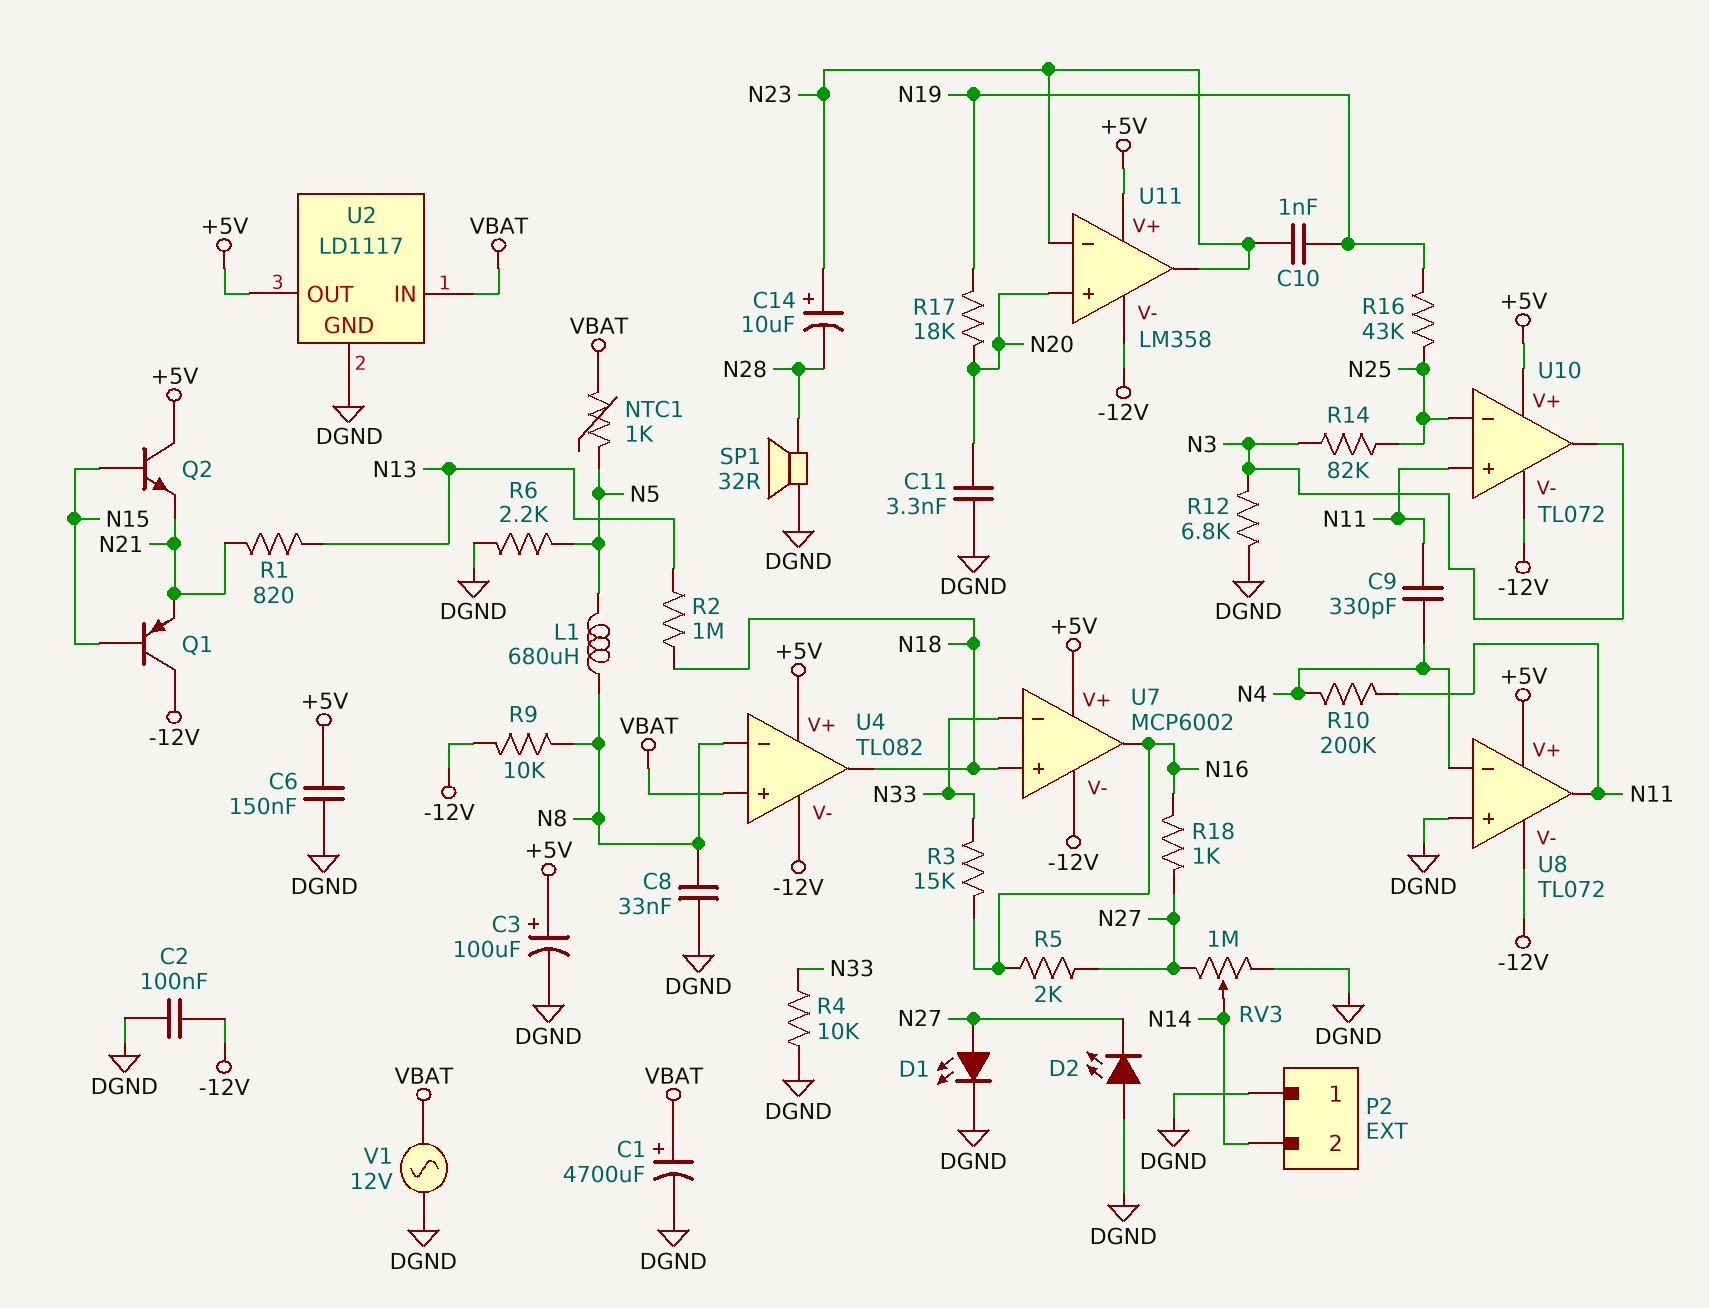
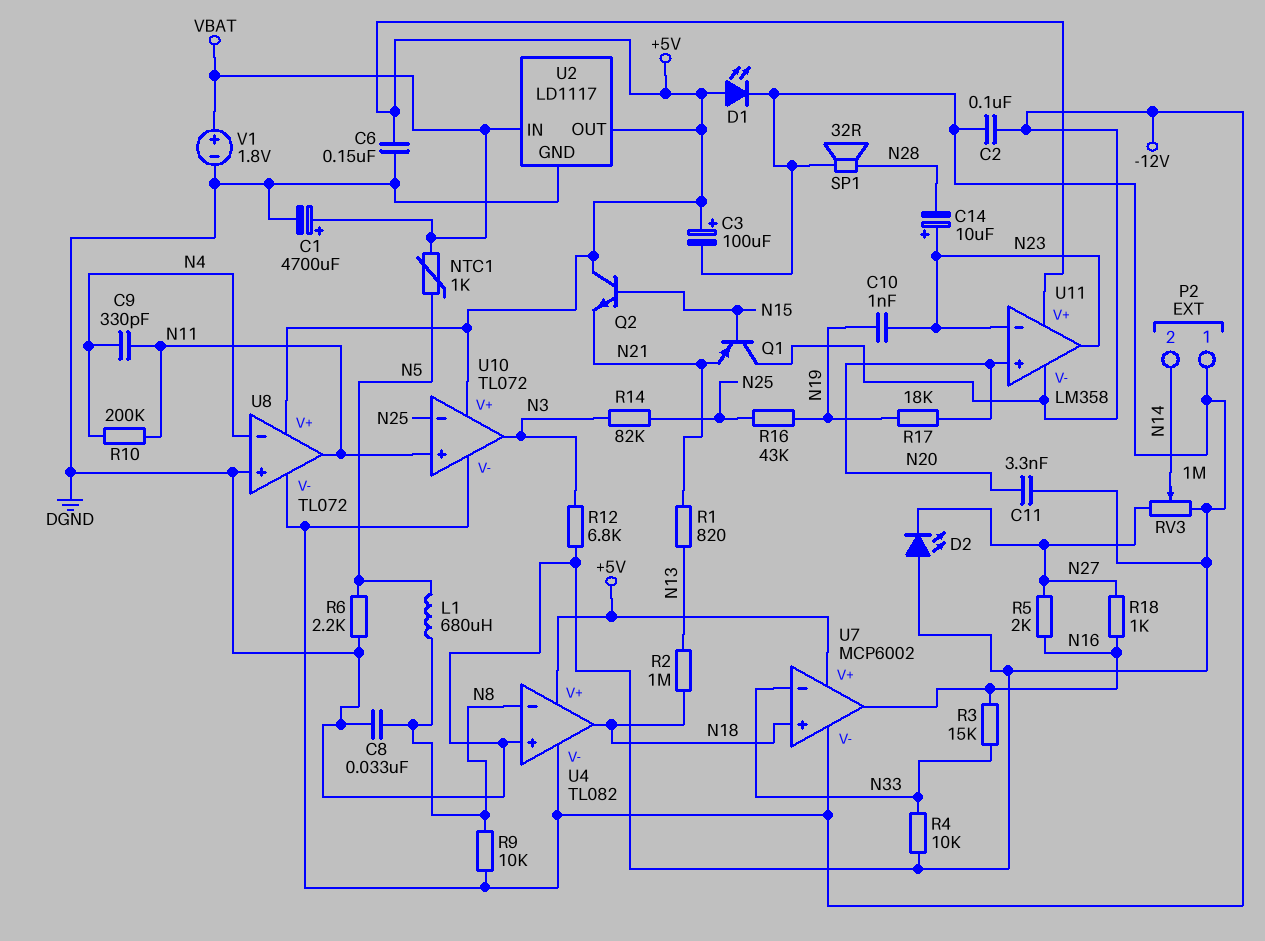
D1: LED (A N27, K DGND) -> LED (A +5V, K DGND)
U4 pin in+: VBAT -> DGND
V1: AC 12V (DGND, VBAT) -> 1.8V (plus VBAT, minus DGND)

